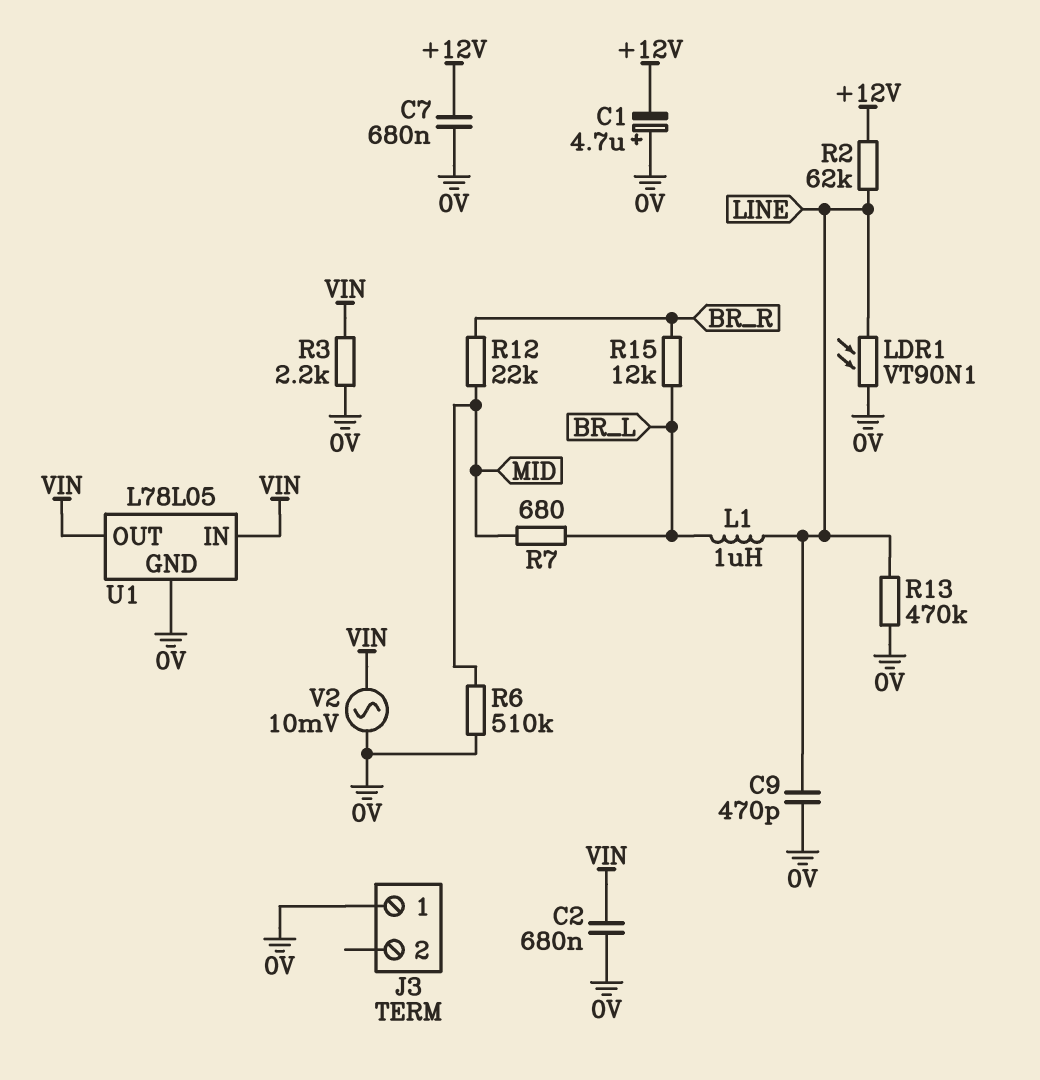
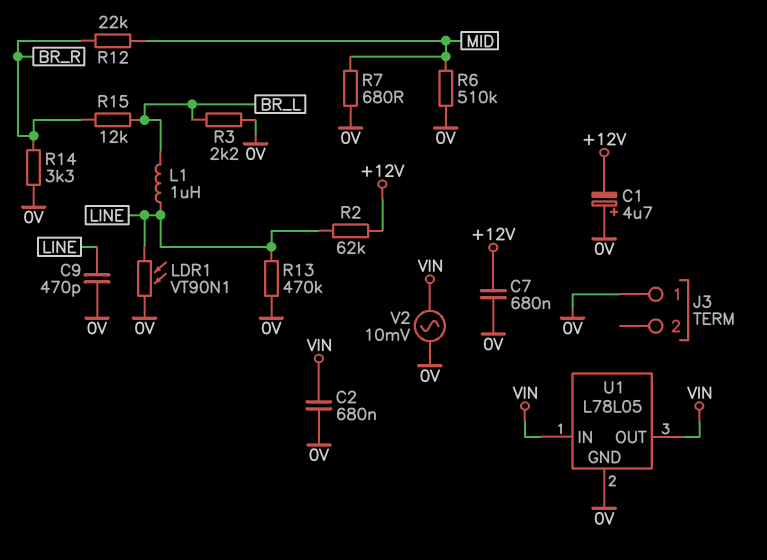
R3: 2.2k (0V, VIN) -> 2.2k (0V, BR_L)
R7: 680 (BR_L, MID) -> 680 (0V, MID)
R14: none -> 3.3k (0V, BR_R)

